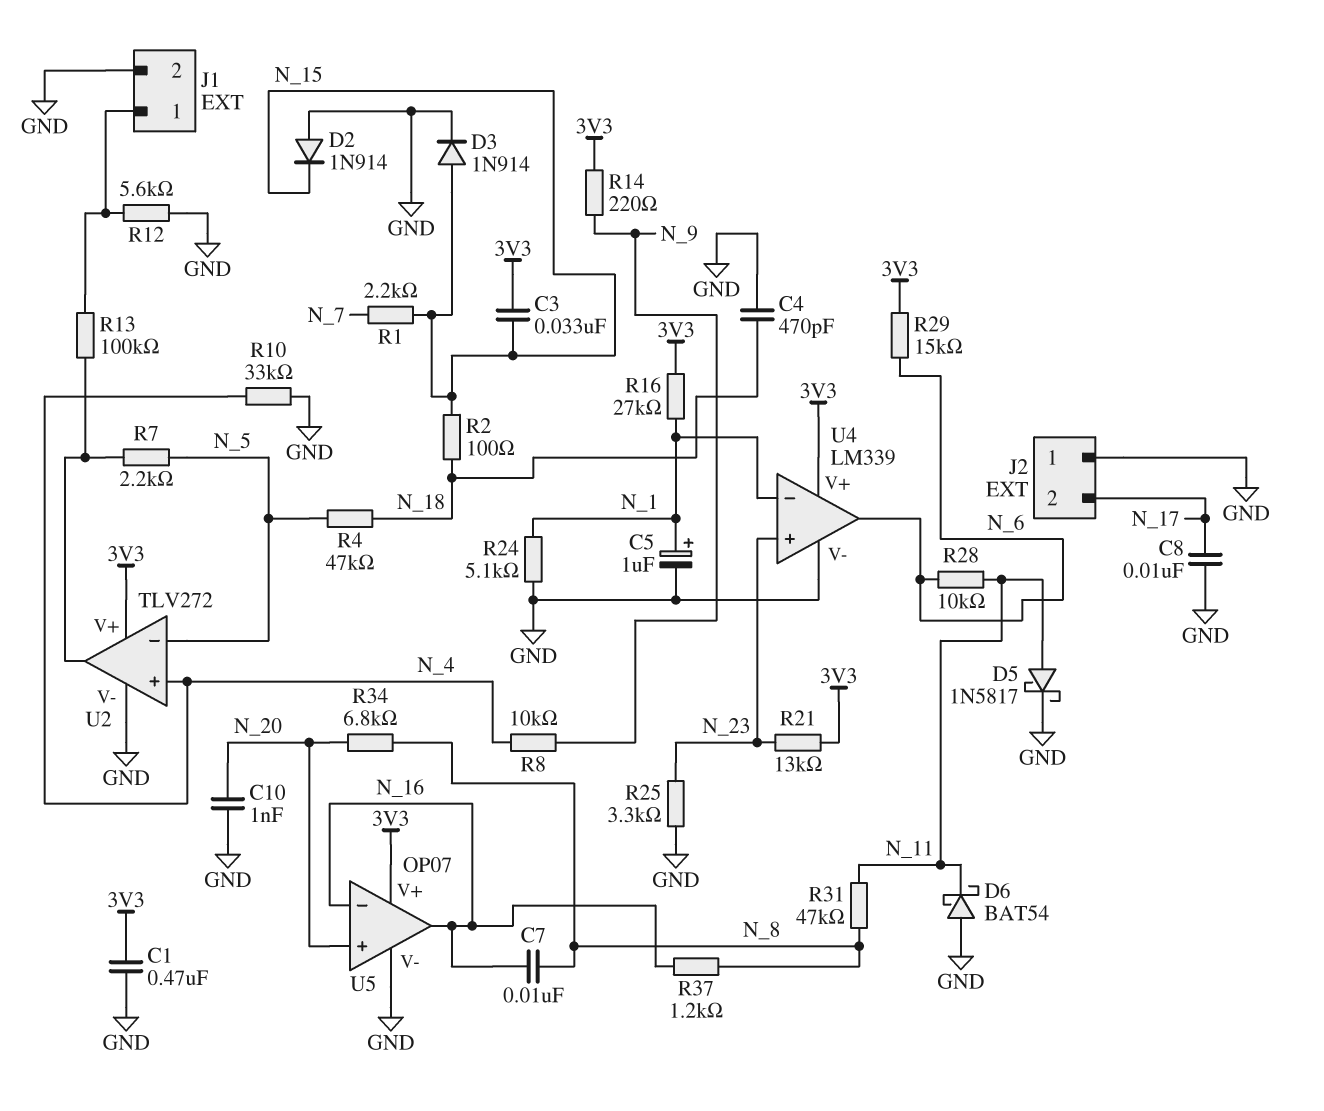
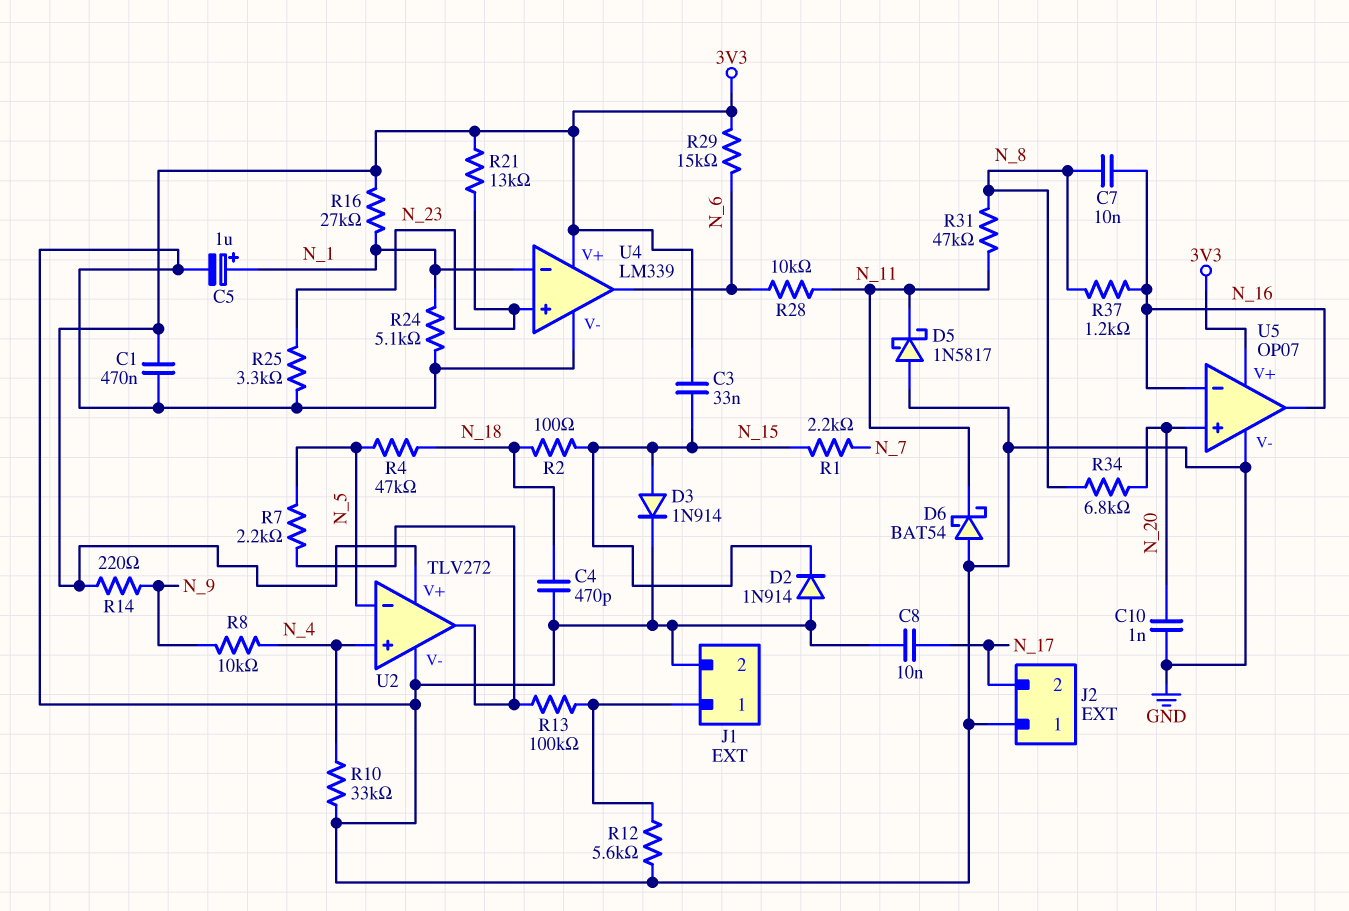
D5: schottky 1N5817 (A N_11, K GND) -> schottky 1N5817 (A GND, K N_11)

